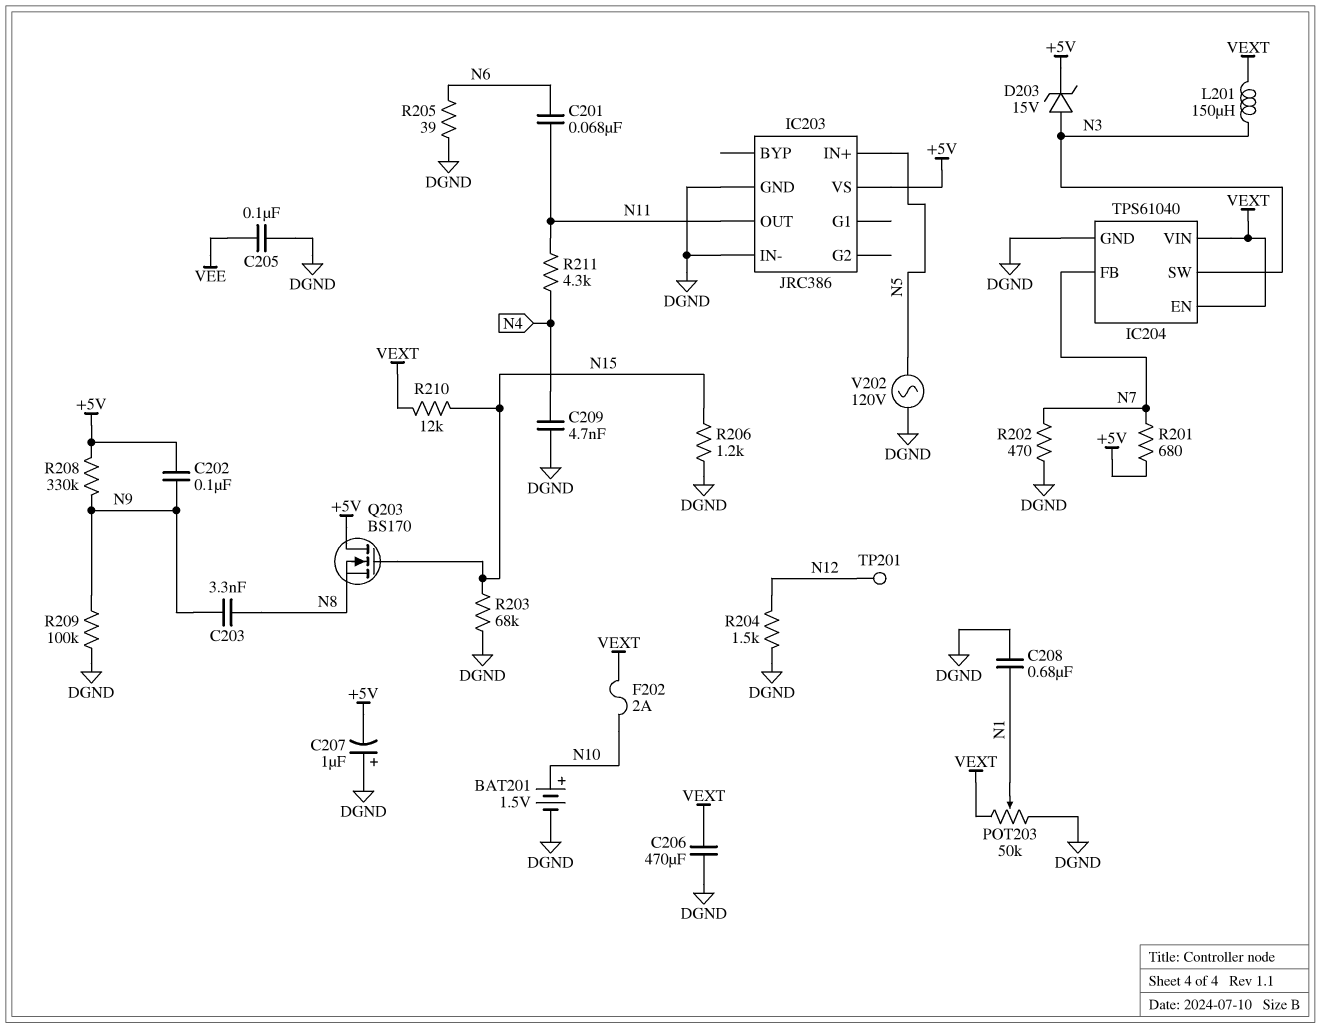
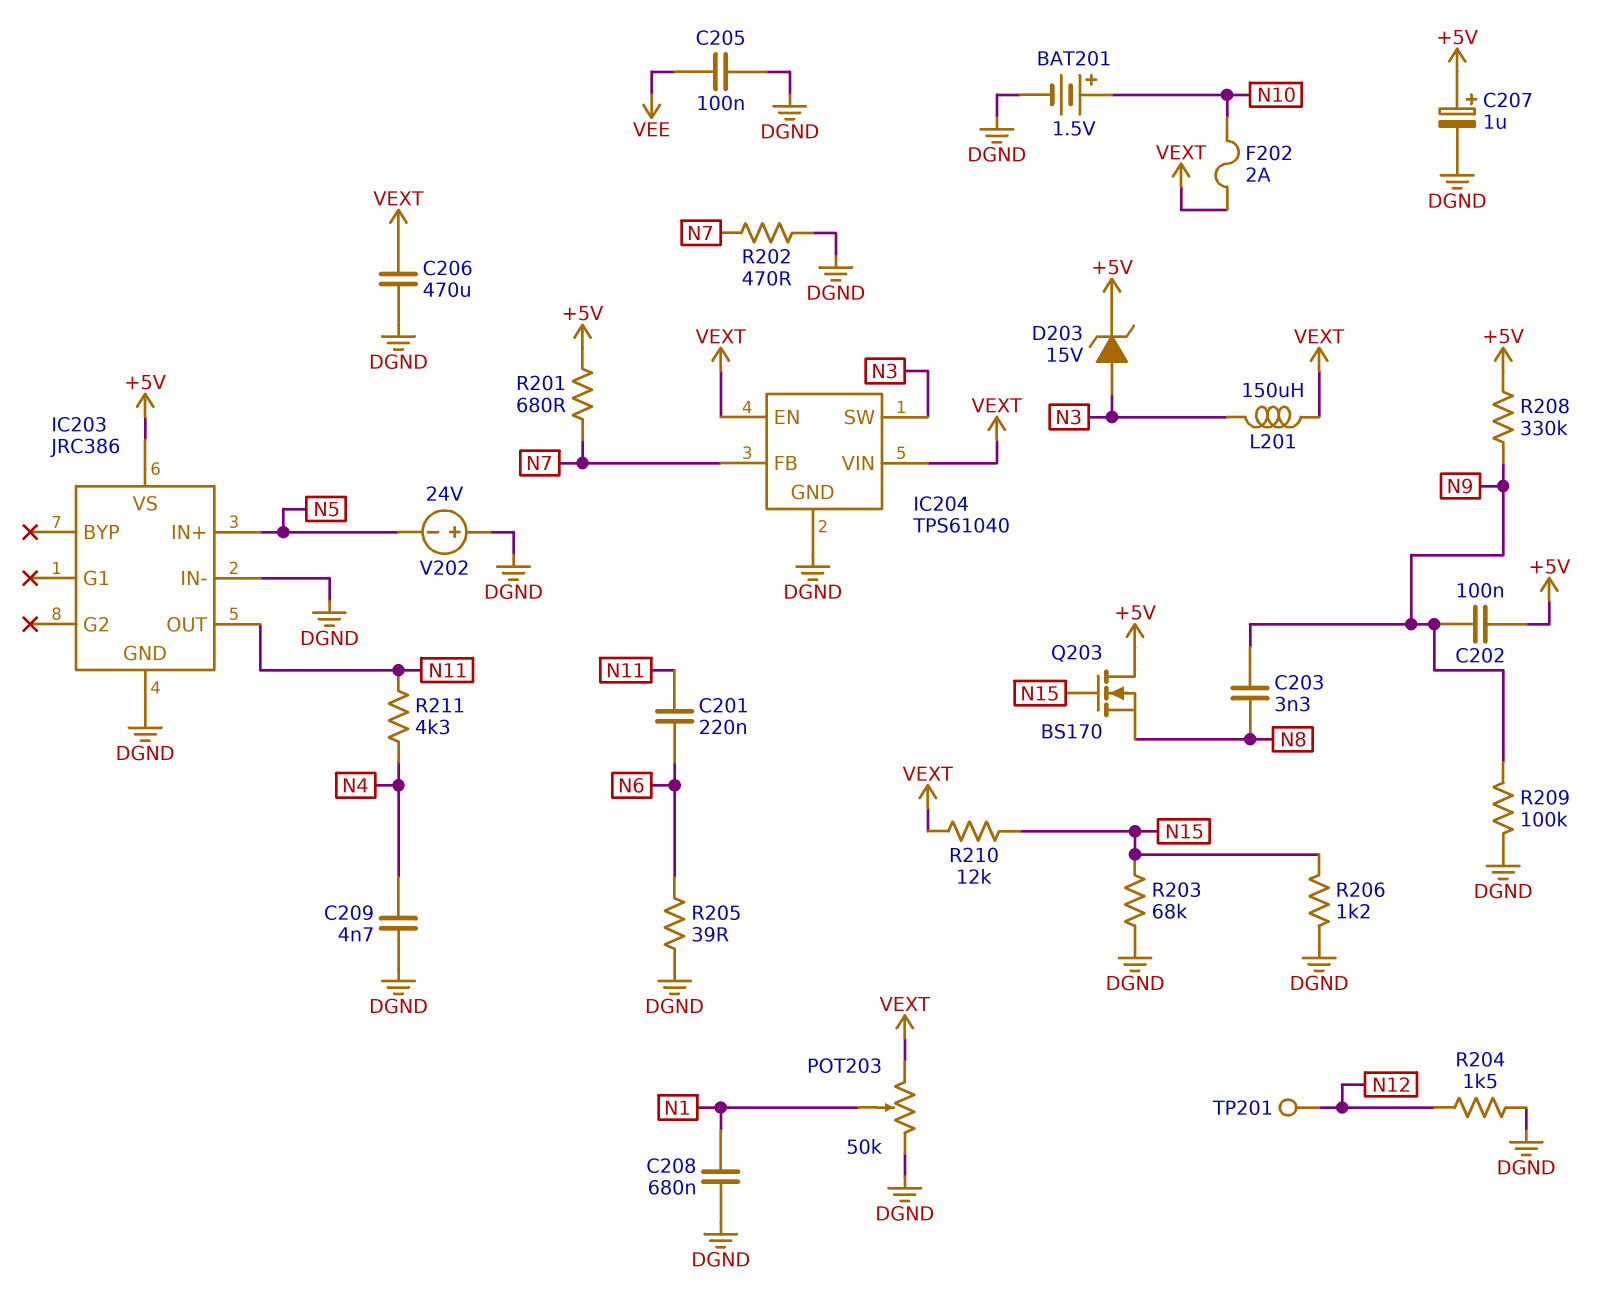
C201: 68nF (N6, N11) -> 220nF (N6, N11)
C207: 1uF (plus DGND, minus +5V) -> 1uF (plus +5V, minus DGND)
V202: AC 120V (DGND, N5) -> 24V (plus DGND, minus N5)

